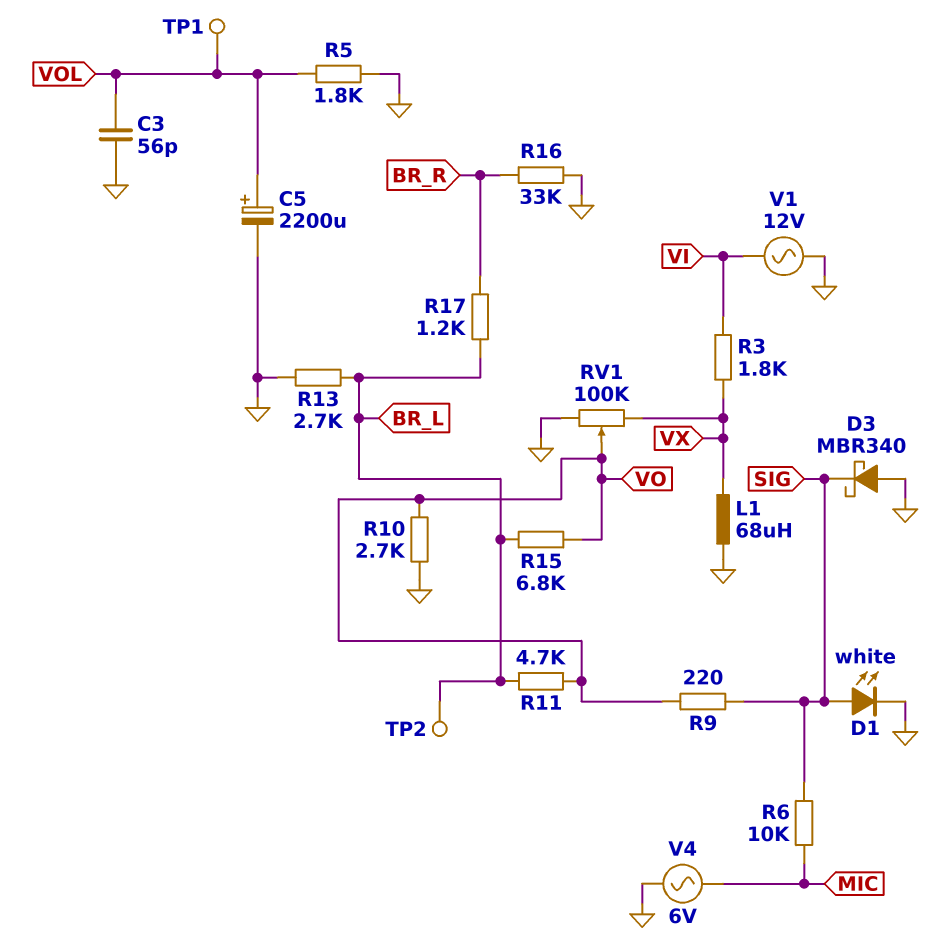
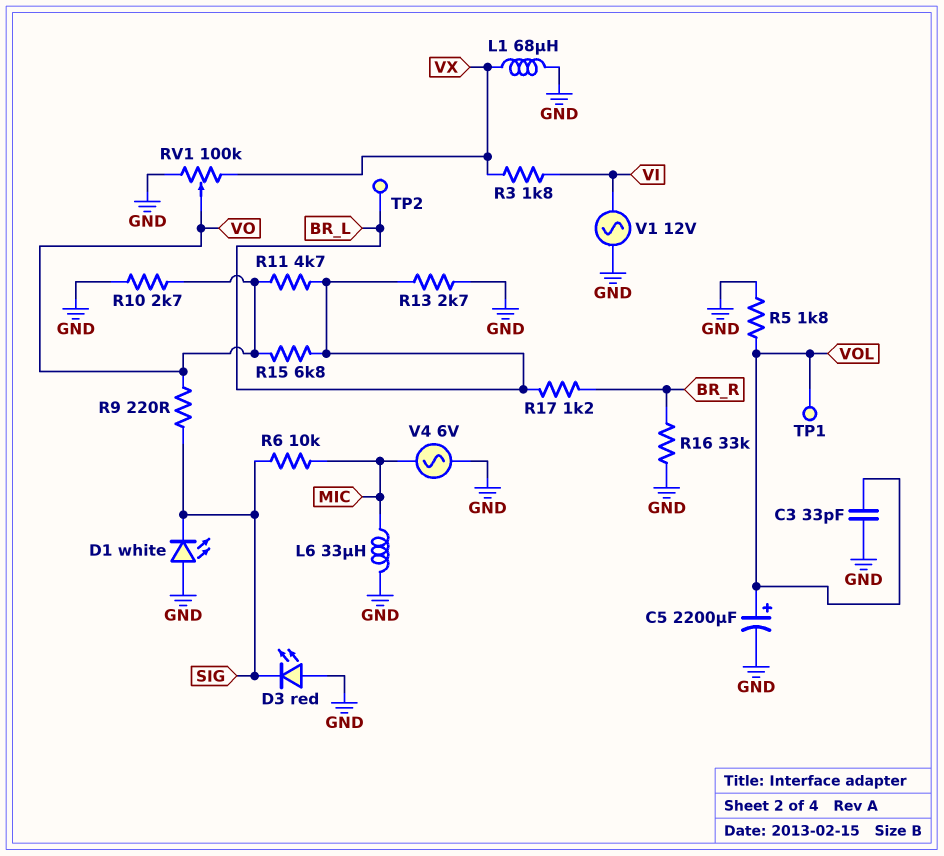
C3: 56pF (GND, VOL) -> 33pF (GND, VOL)
D1: LED white (A SIG, K GND) -> LED white (A GND, K SIG)
D3: schottky MBR340 (A GND, K SIG) -> LED red (A GND, K SIG)
L6: none -> 33uH (GND, MIC)

